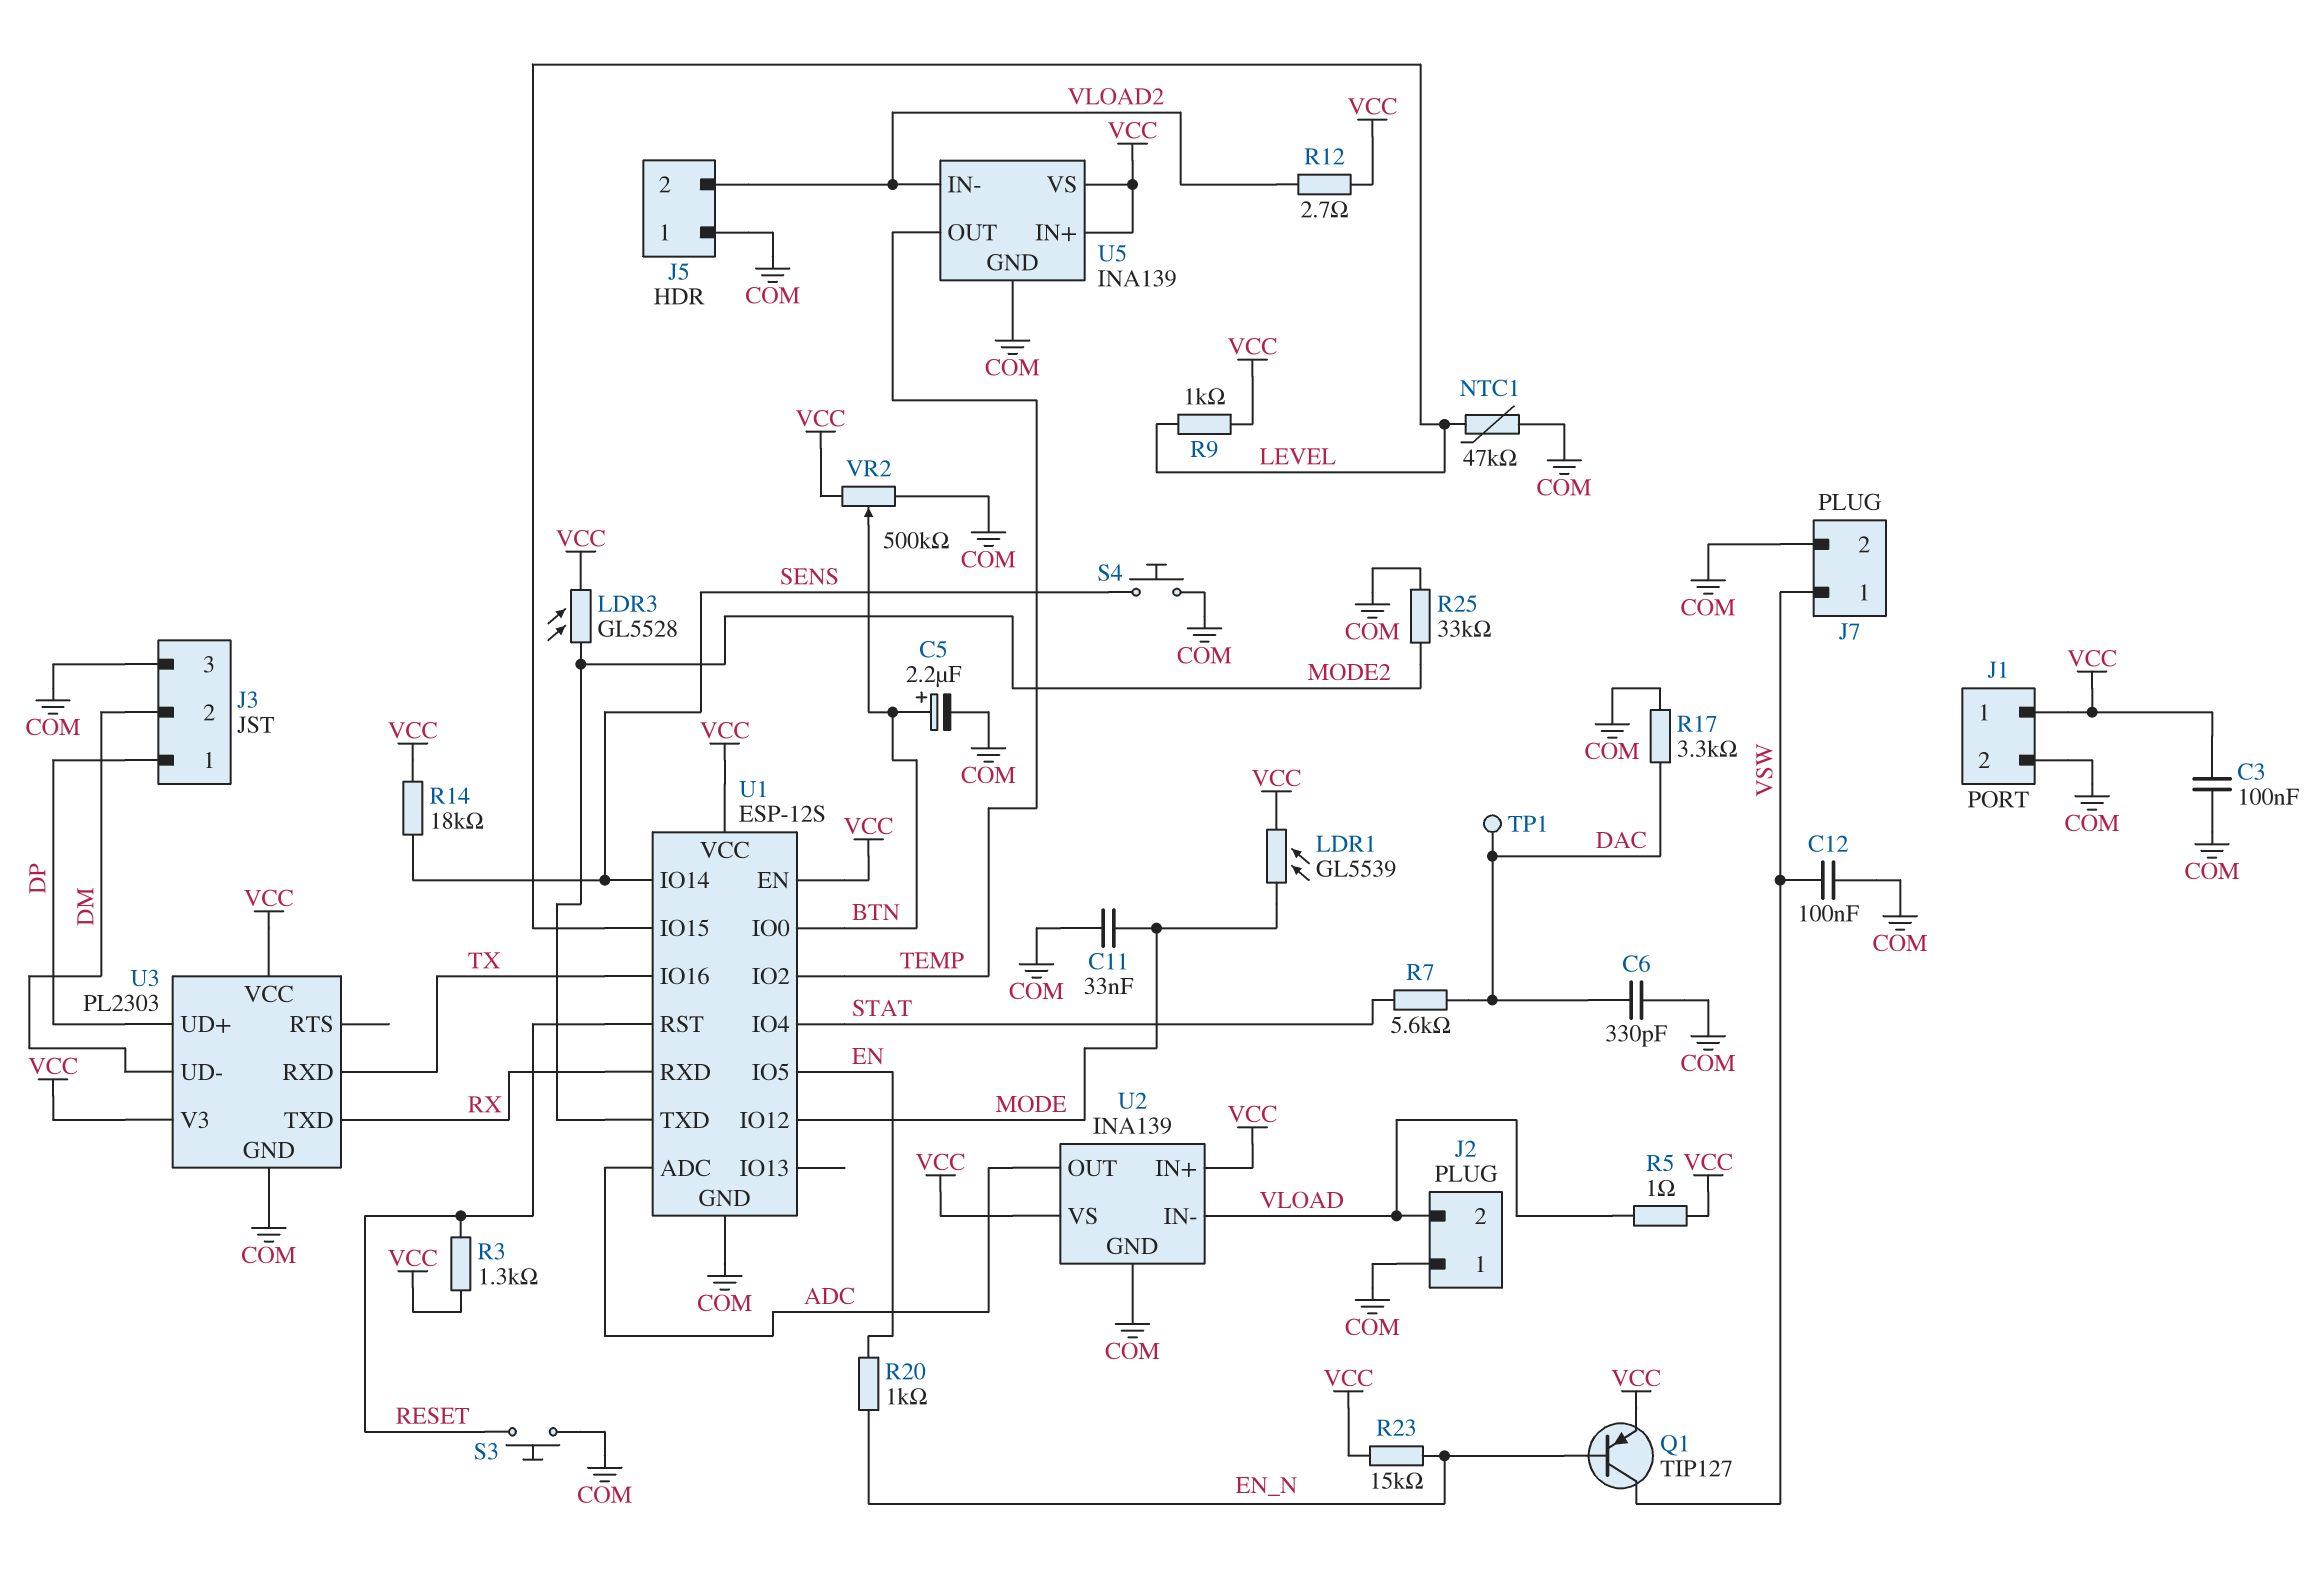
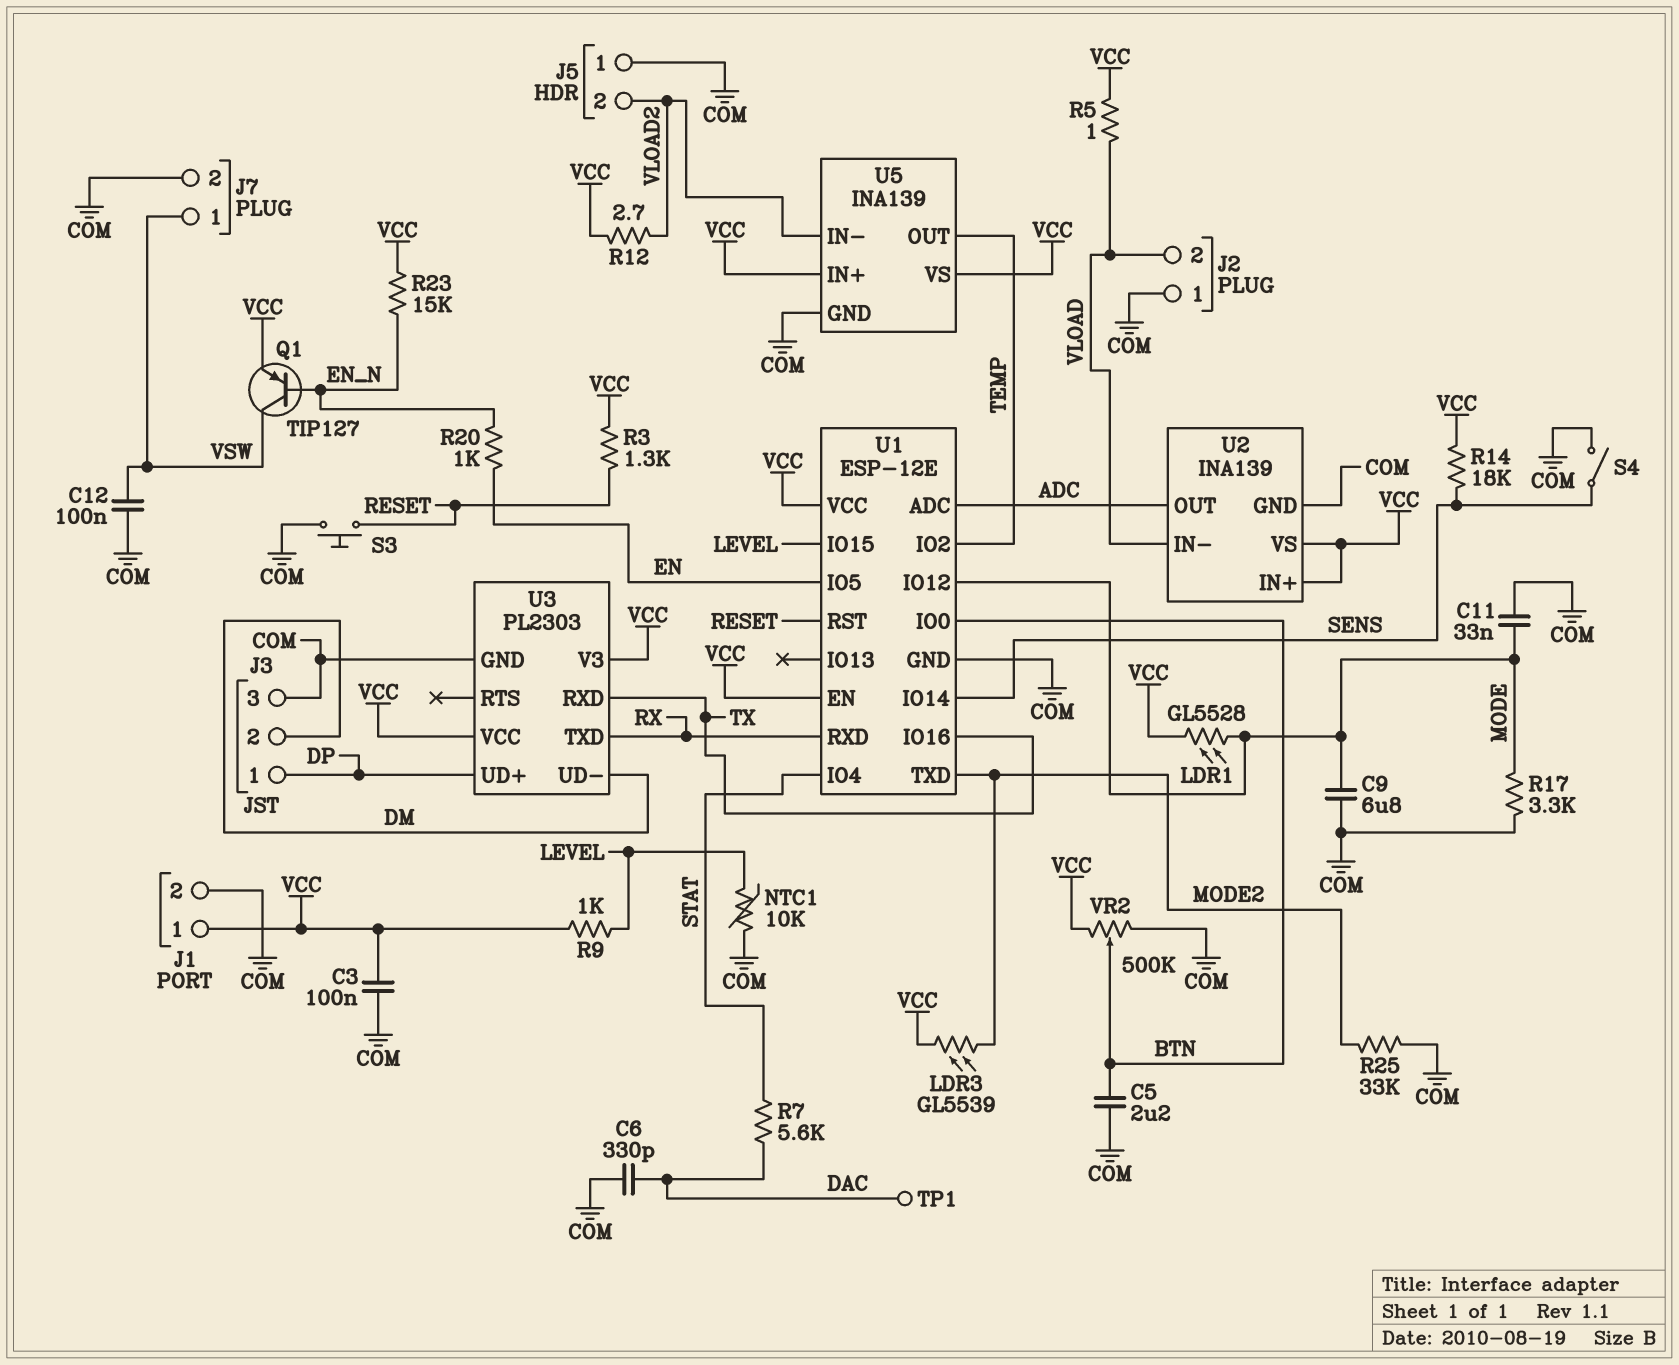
C5: 2.2uF (plus BTN, minus COM) -> 2.2uF (BTN, COM)
C9: none -> 6.8uF (COM, MODE)
LDR1: GL5539 (MODE, VCC) -> GL5528 (MODE, VCC)
LDR3: GL5528 (MODE2, VCC) -> GL5539 (MODE2, VCC)
NTC1: 47k (COM, LEVEL) -> 10k (COM, LEVEL)
R17: 3.3k (COM, DAC) -> 3.3k (COM, MODE)
S4: button (COM, SENS) -> switch (COM, SENS)
U1: ESP-12S -> ESP-12E

